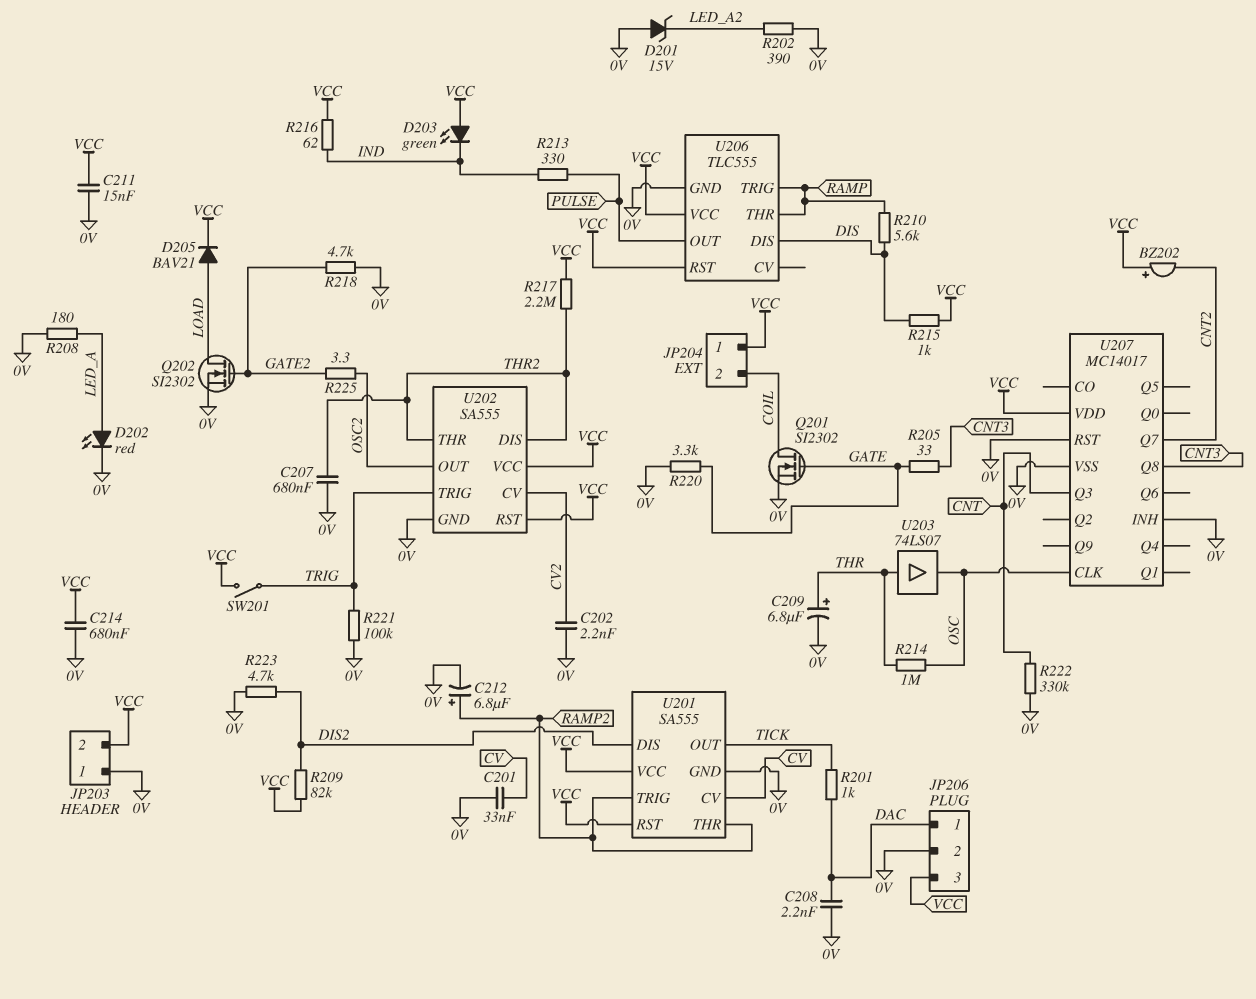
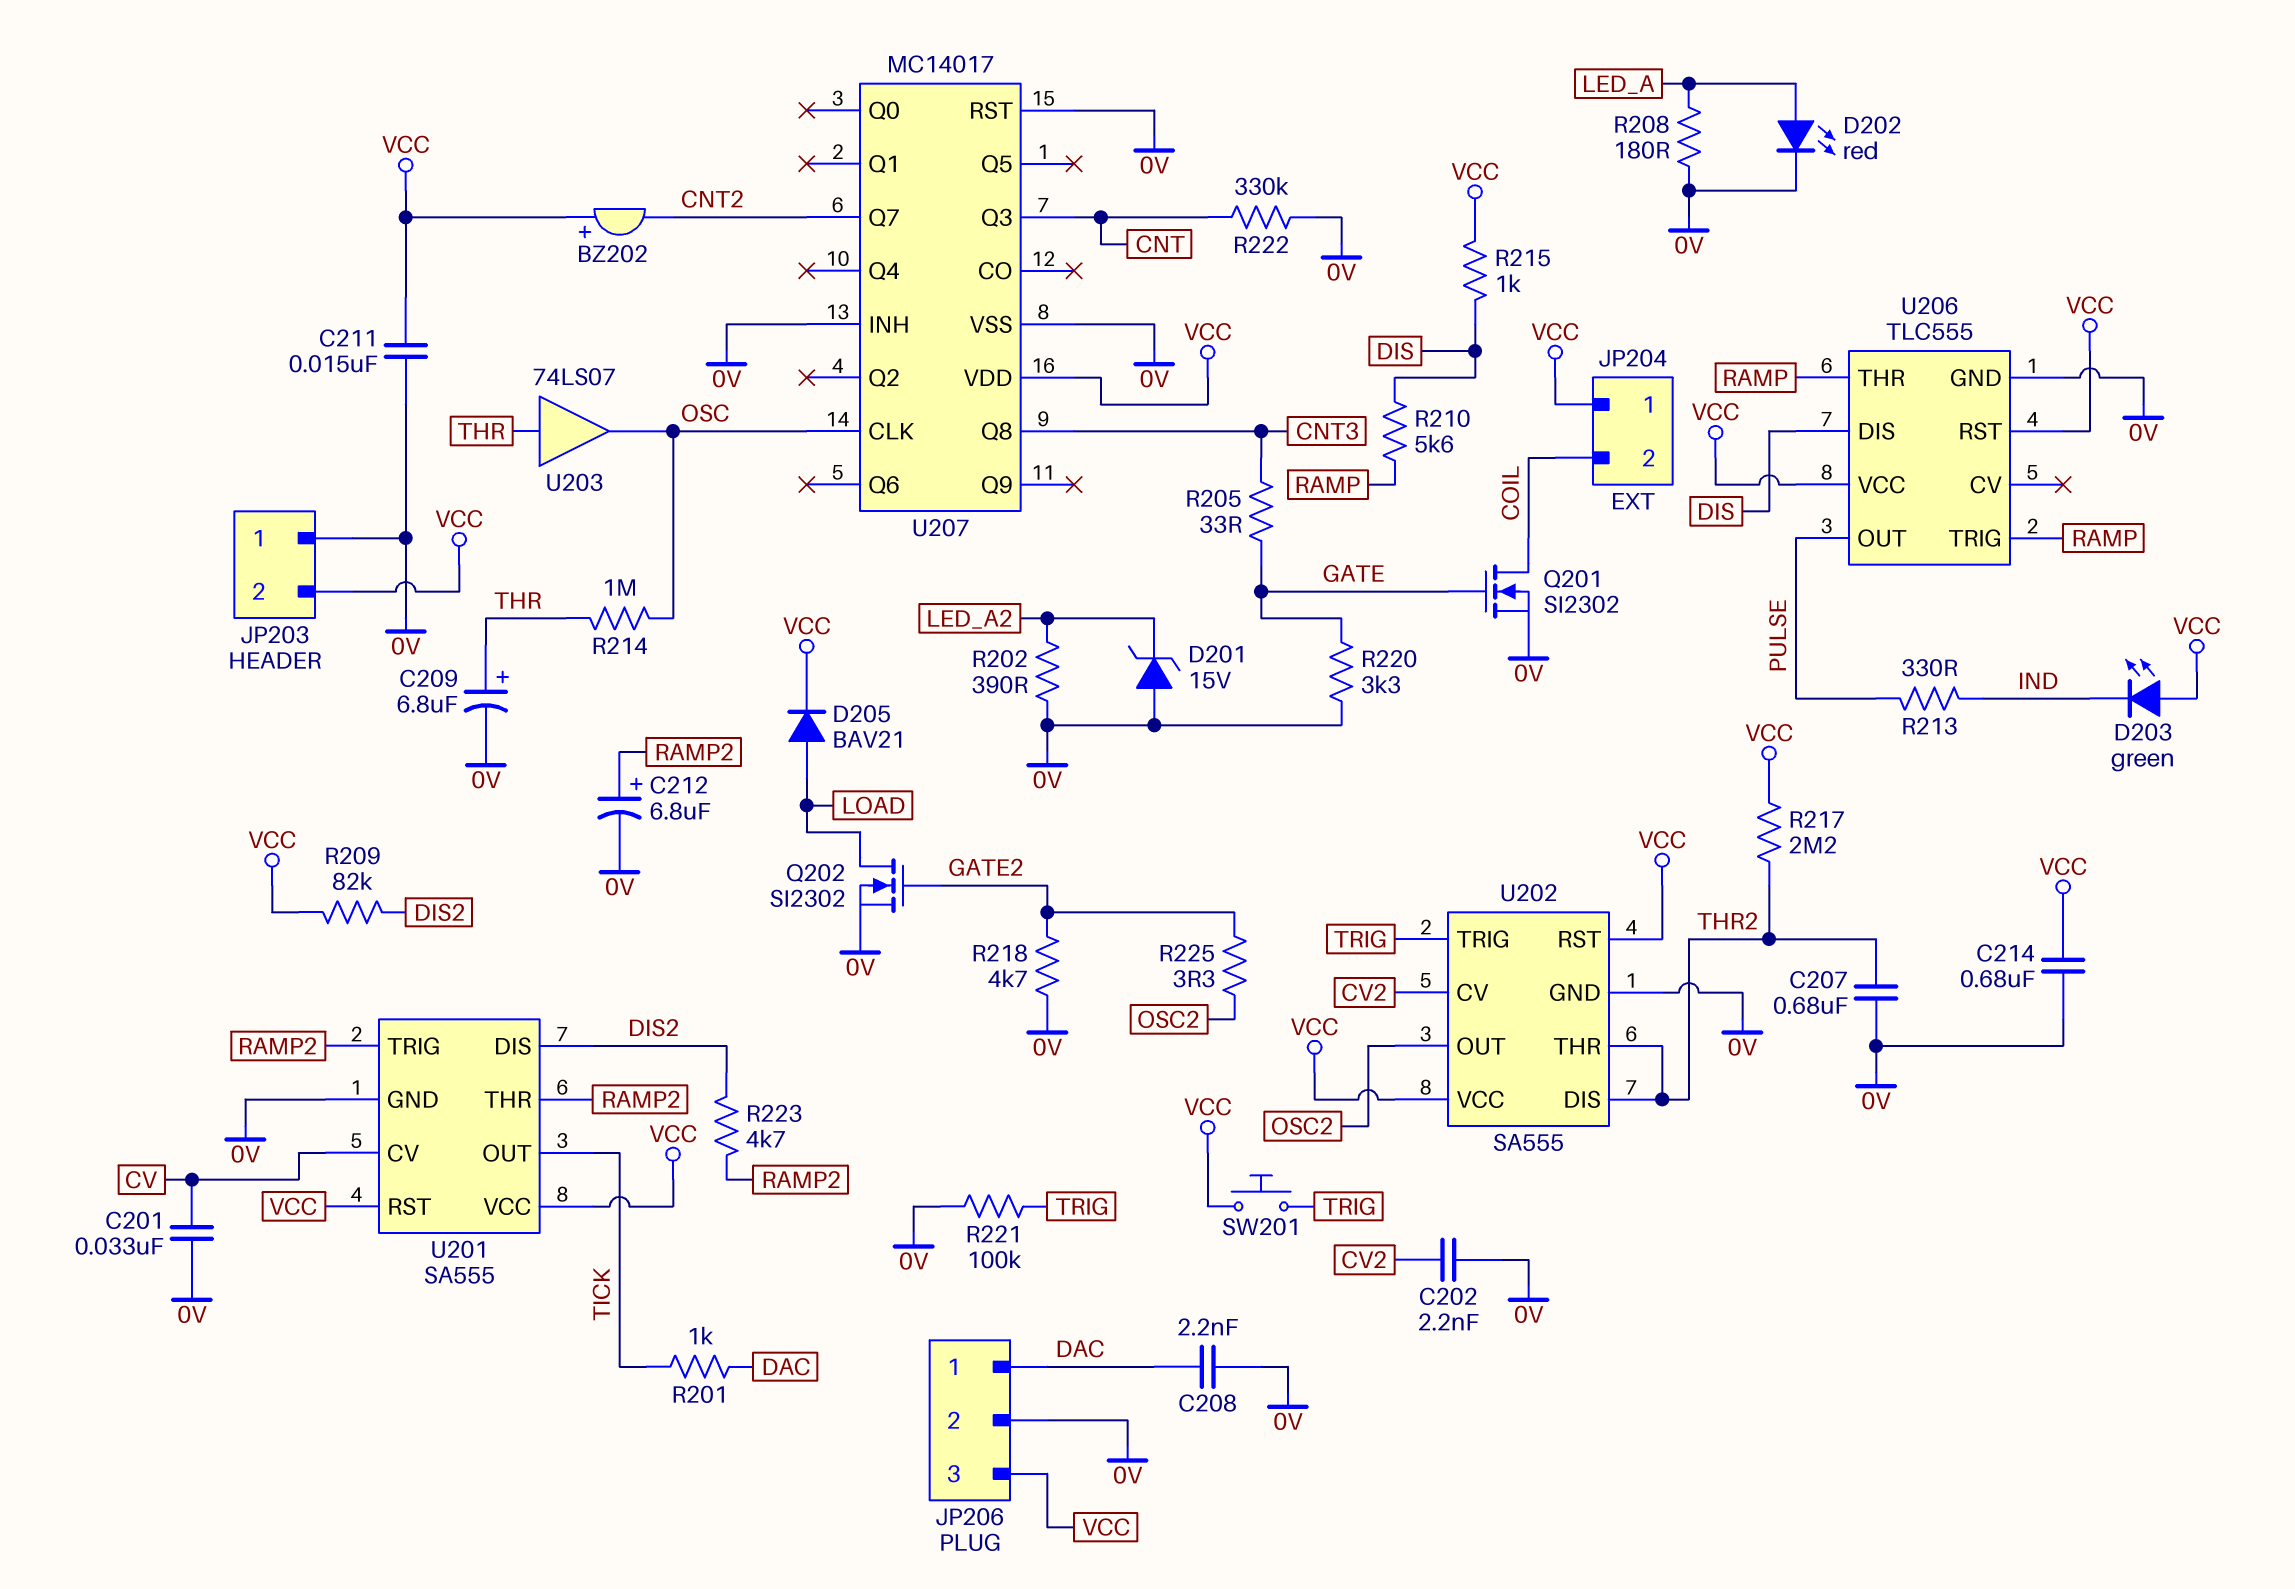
R216: 62 (IND, VCC) -> none
R223: 4.7k (0V, DIS2) -> 4.7k (DIS2, RAMP2)
SW201: switch (TRIG, VCC) -> button (TRIG, VCC)

